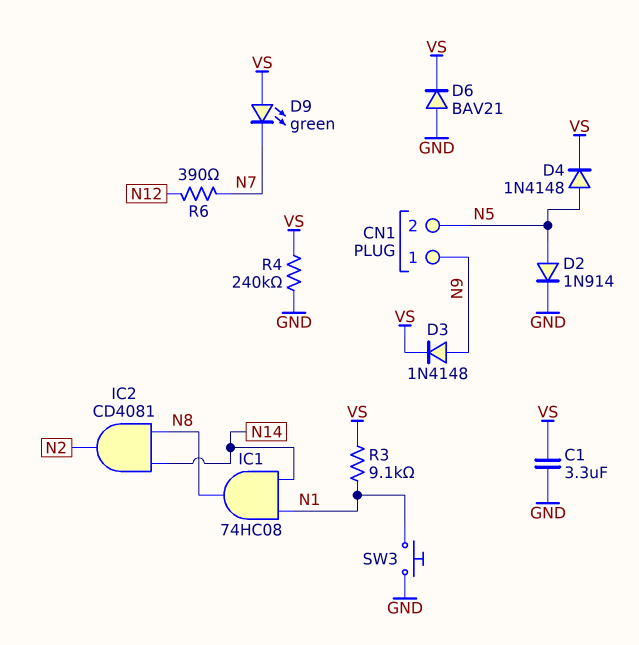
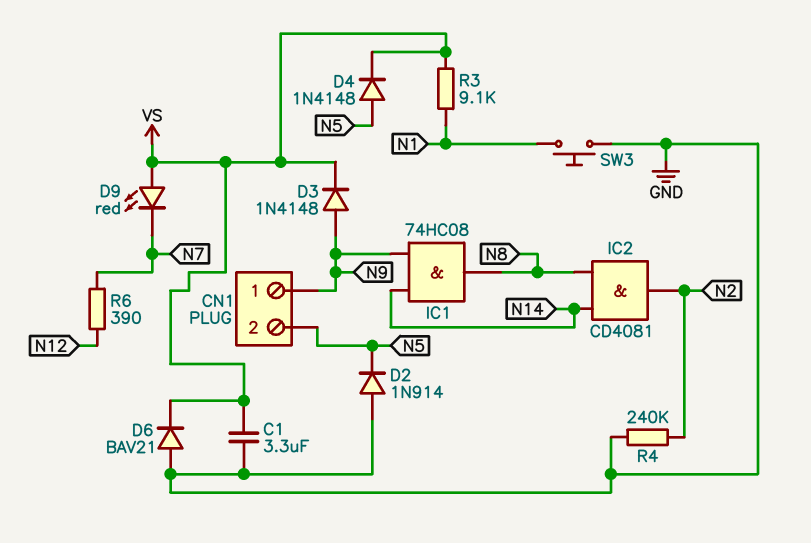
D2: diode 1N914 (A N5, K GND) -> diode 1N914 (A GND, K N5)
D9: LED green (A VS, K N7) -> LED red (A VS, K N7)
IC1: AND 74HC08 (in N1, in N14, out N8) -> AND 74HC08 (in N9, in N14, out N8)
R4: 240k (GND, VS) -> 240k (GND, N2)

